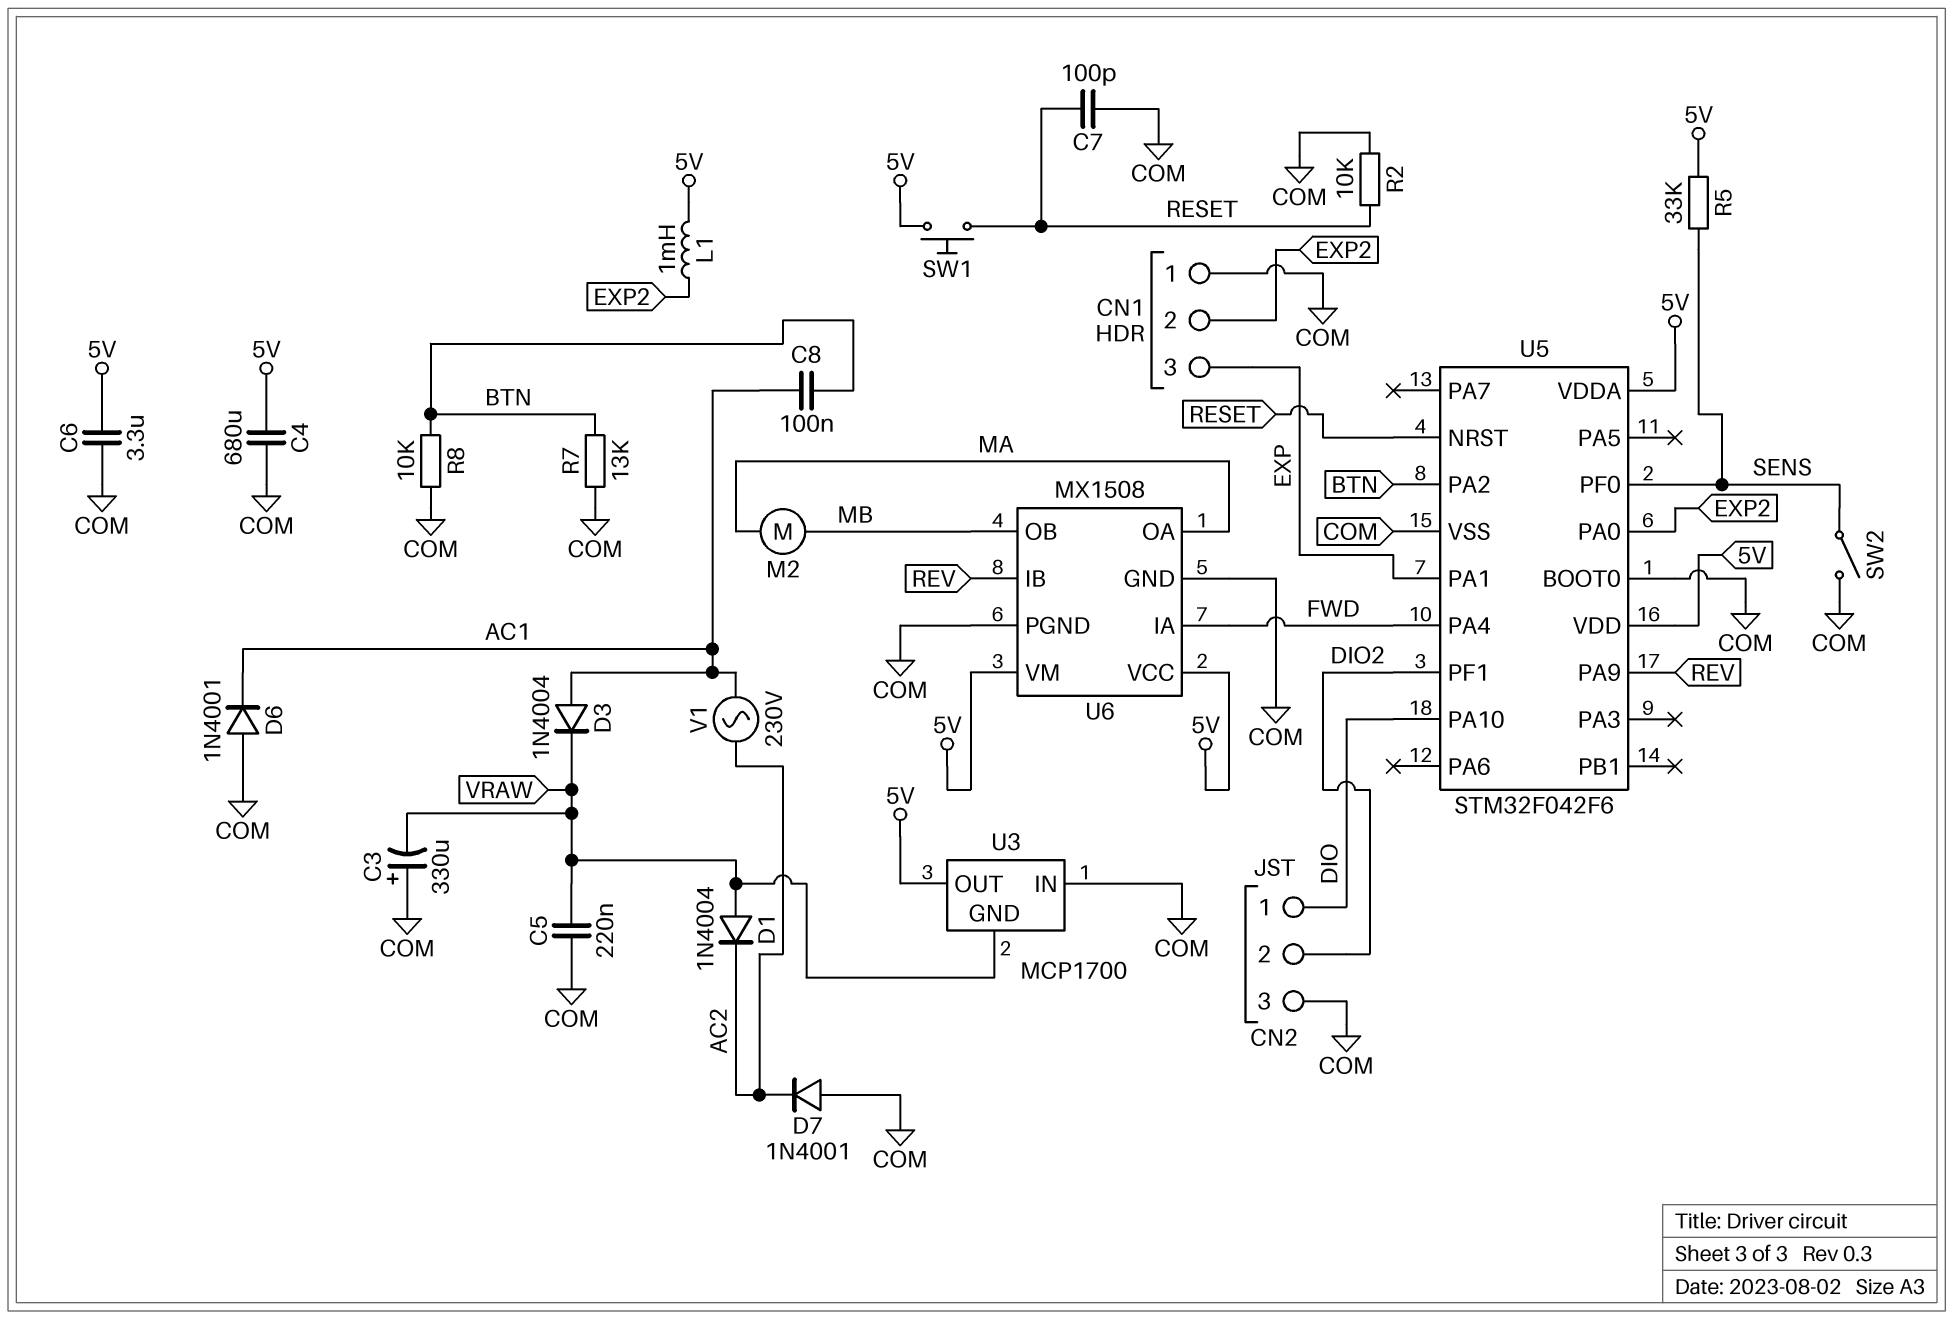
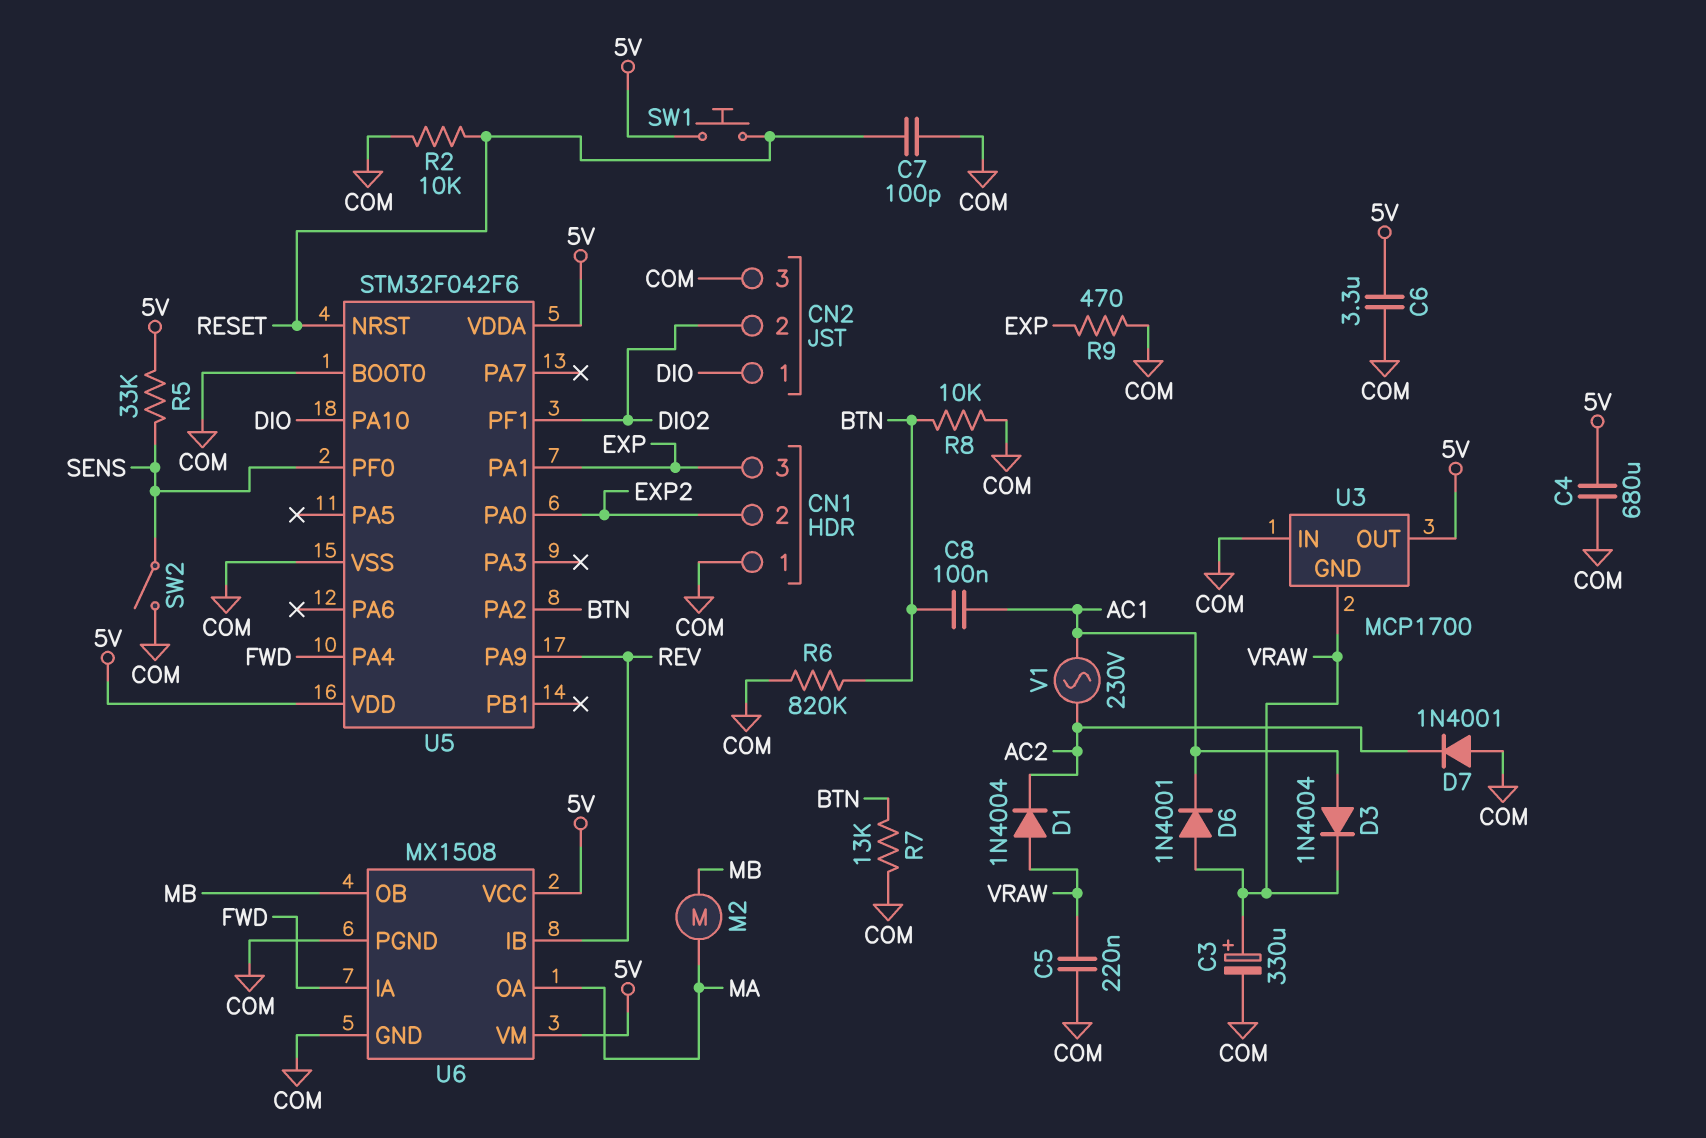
C3: 330uF (plus COM, minus VRAW) -> 330uF (plus VRAW, minus COM)
D6: diode 1N4001 (A COM, K AC1) -> diode 1N4001 (A VRAW, K AC1)
L1: 1mH (5V, EXP2) -> none
R6: none -> 820k (BTN, COM)
R9: none -> 470 (COM, EXP)

